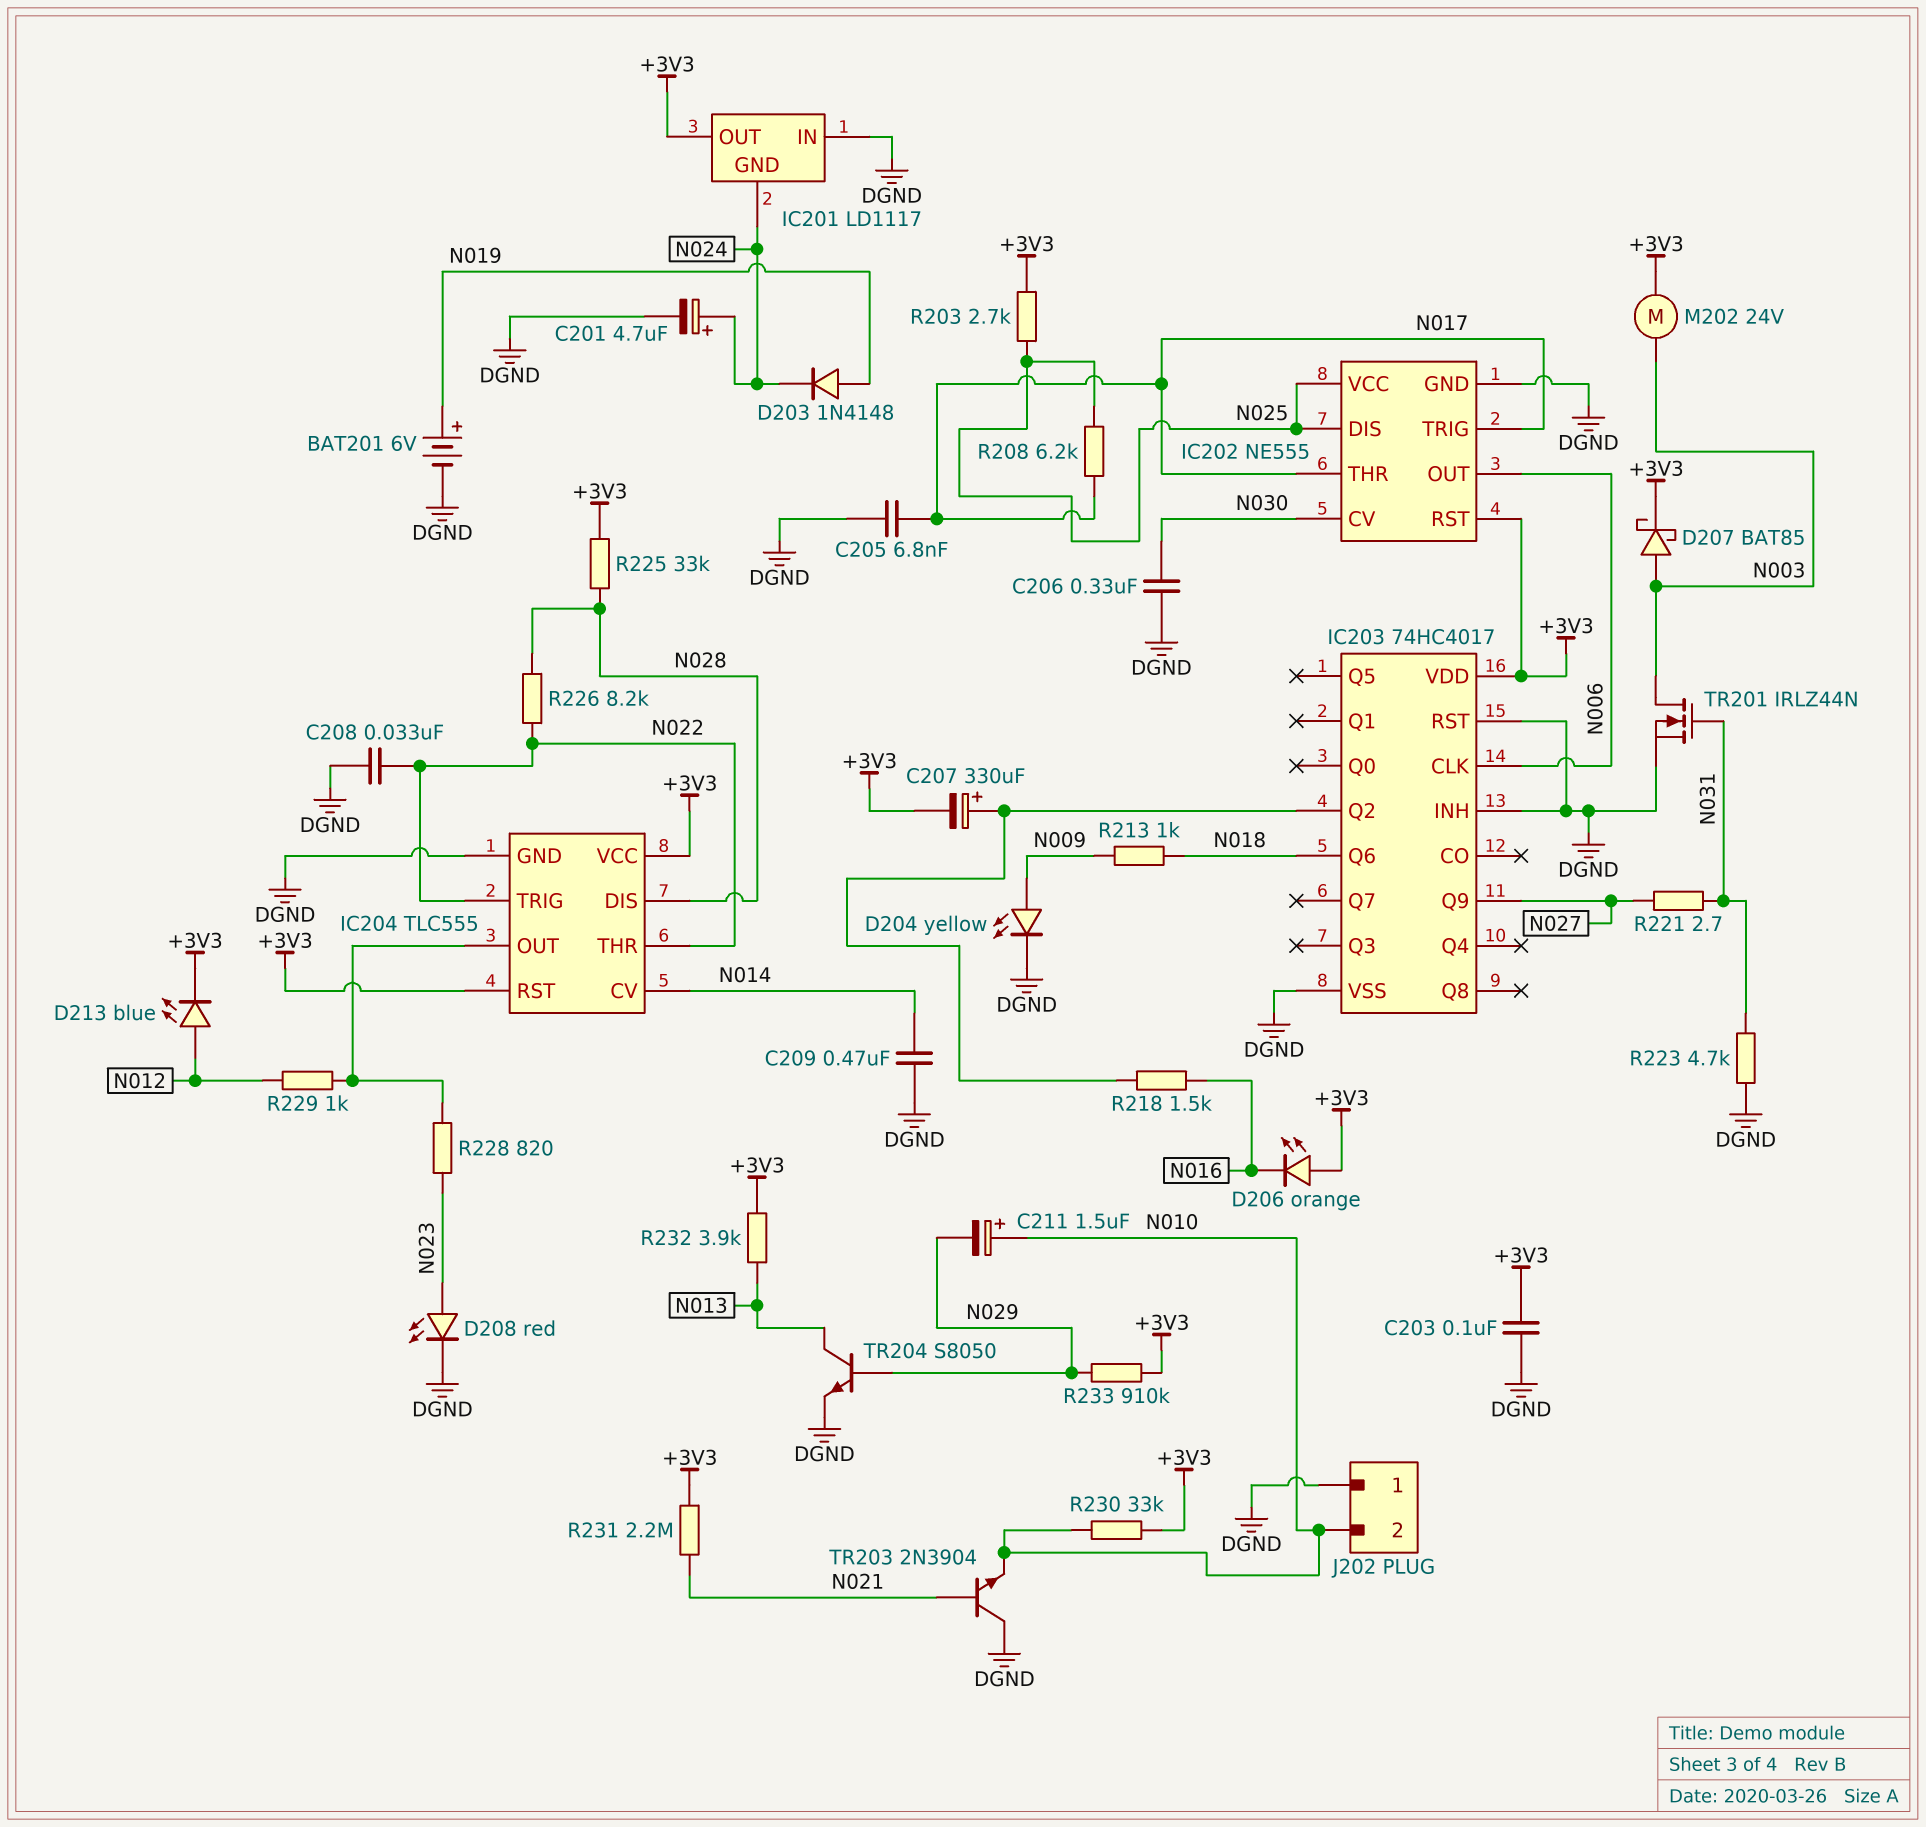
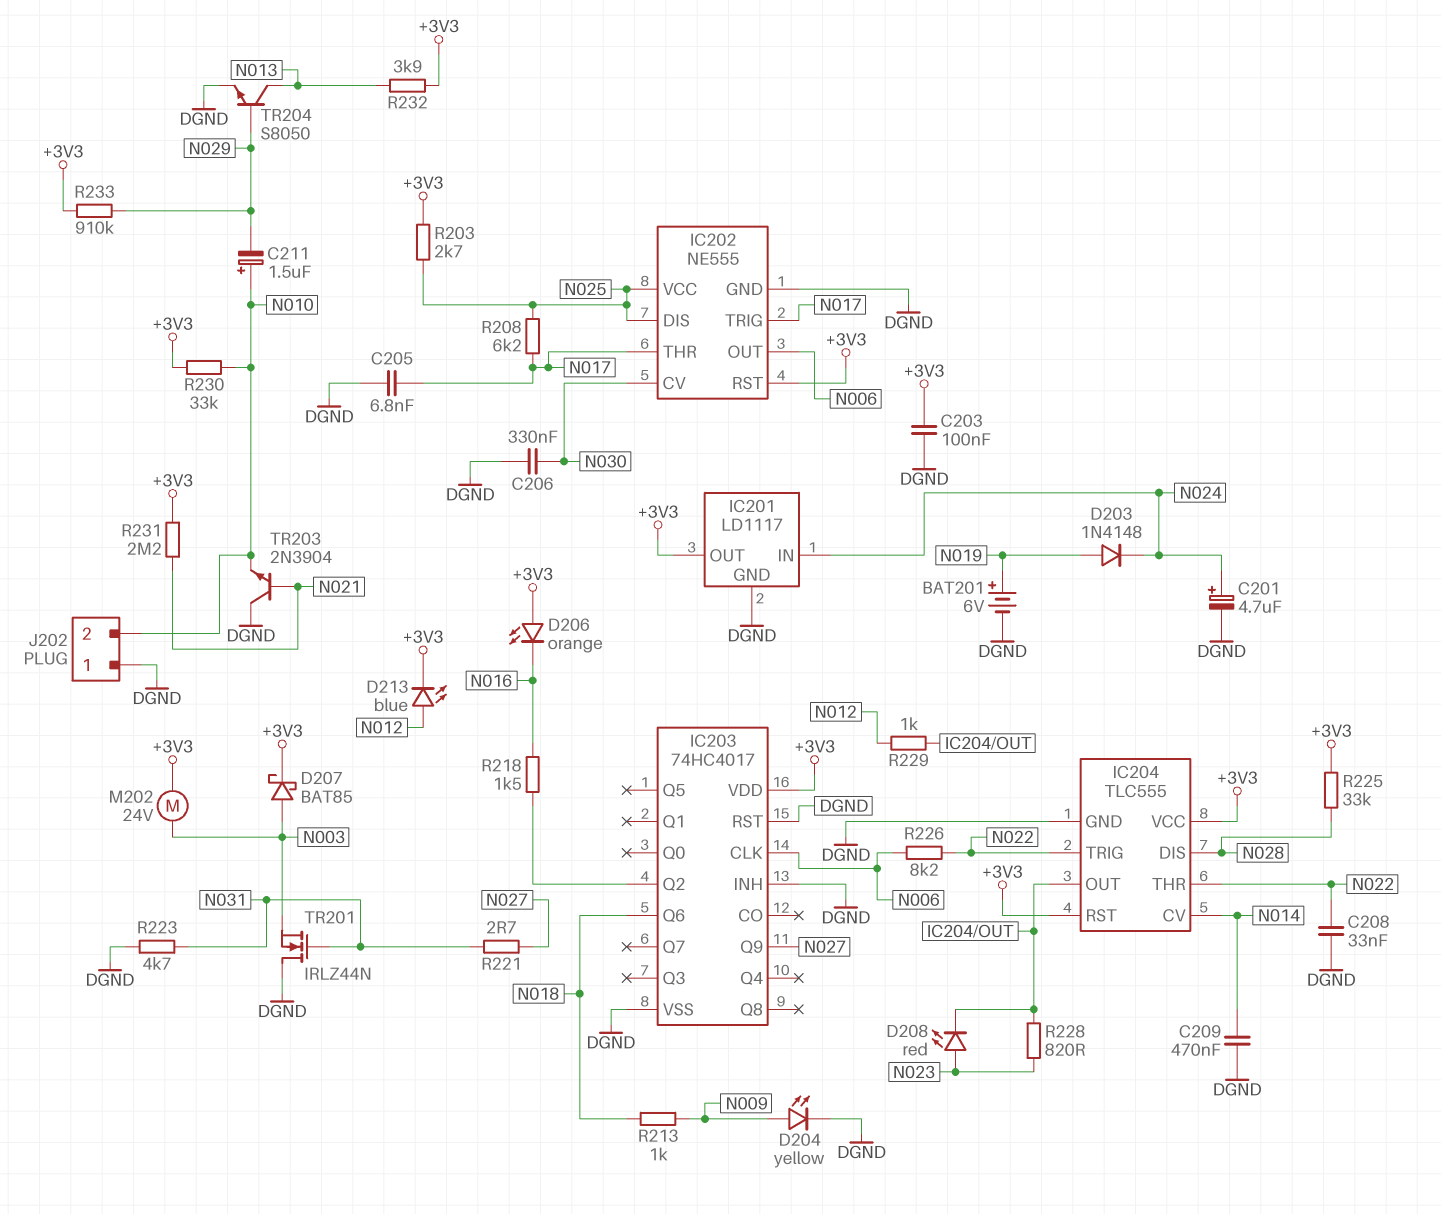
C207: 330uF (plus IC203/Q2, minus +3V3) -> none
D208: LED red (A N023, K DGND) -> LED red (A N023, K IC204/OUT)
IC201 pin GND: N024 -> DGND
IC201 pin IN: DGND -> N024
R226: 8.2k (N022, N028) -> 8.2k (N006, N022)
TR201: NMOS IRLZ44N (G N031, D N003, S DGND) -> NMOS IRLZ44N (G N031, D DGND, S N003)

